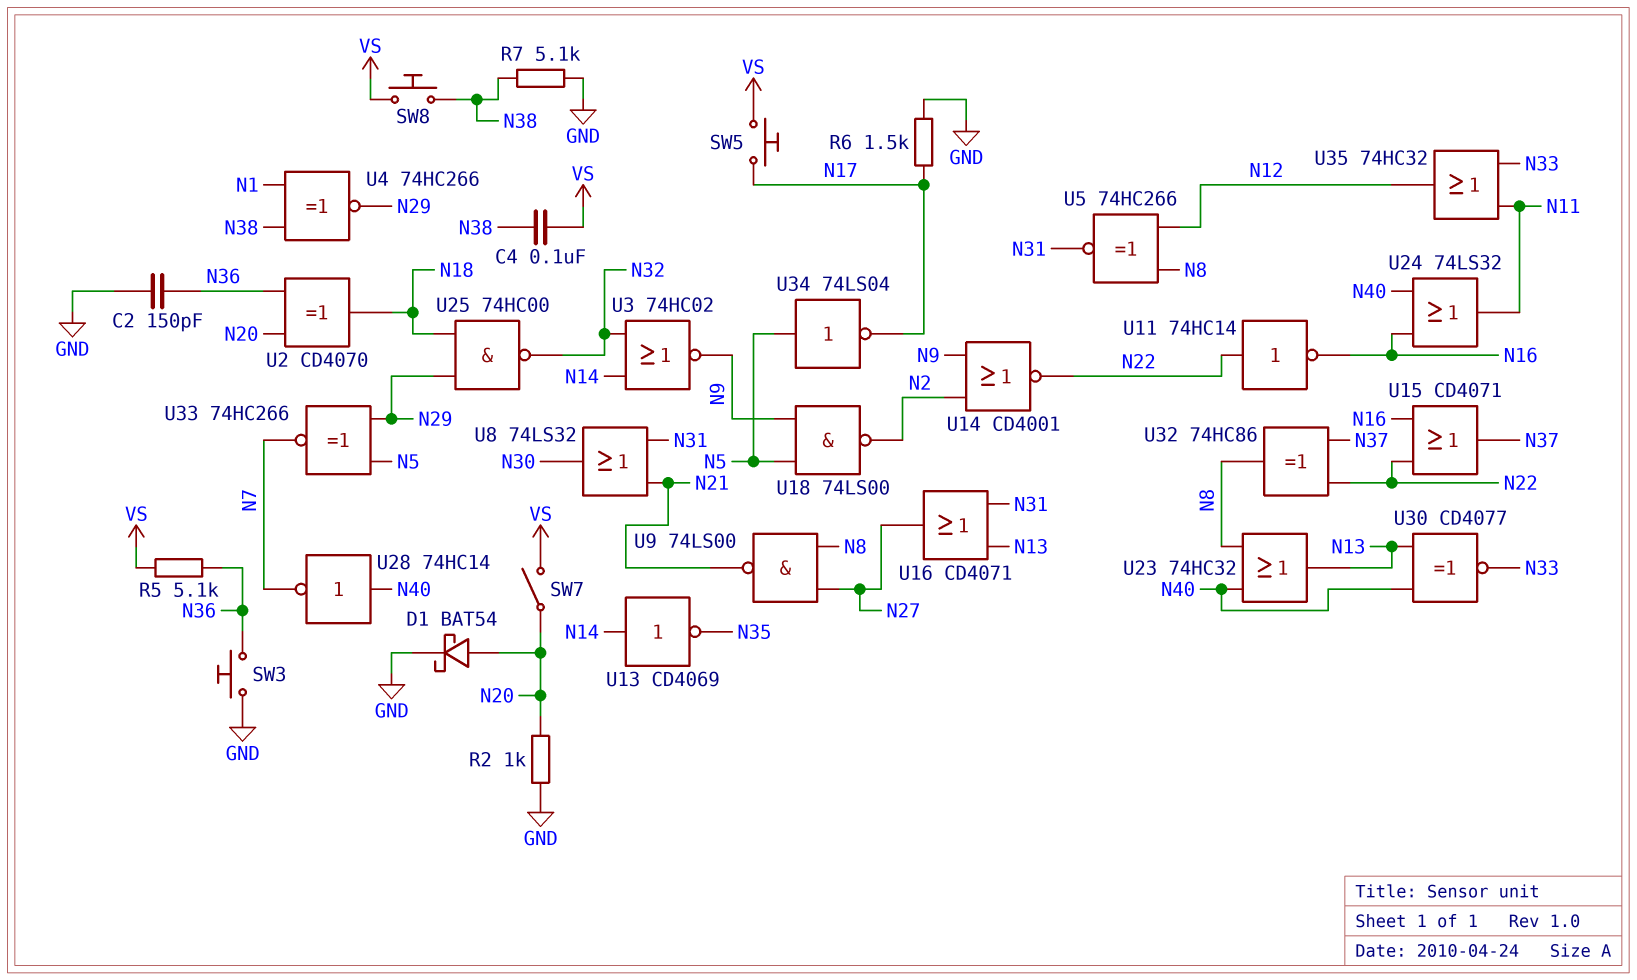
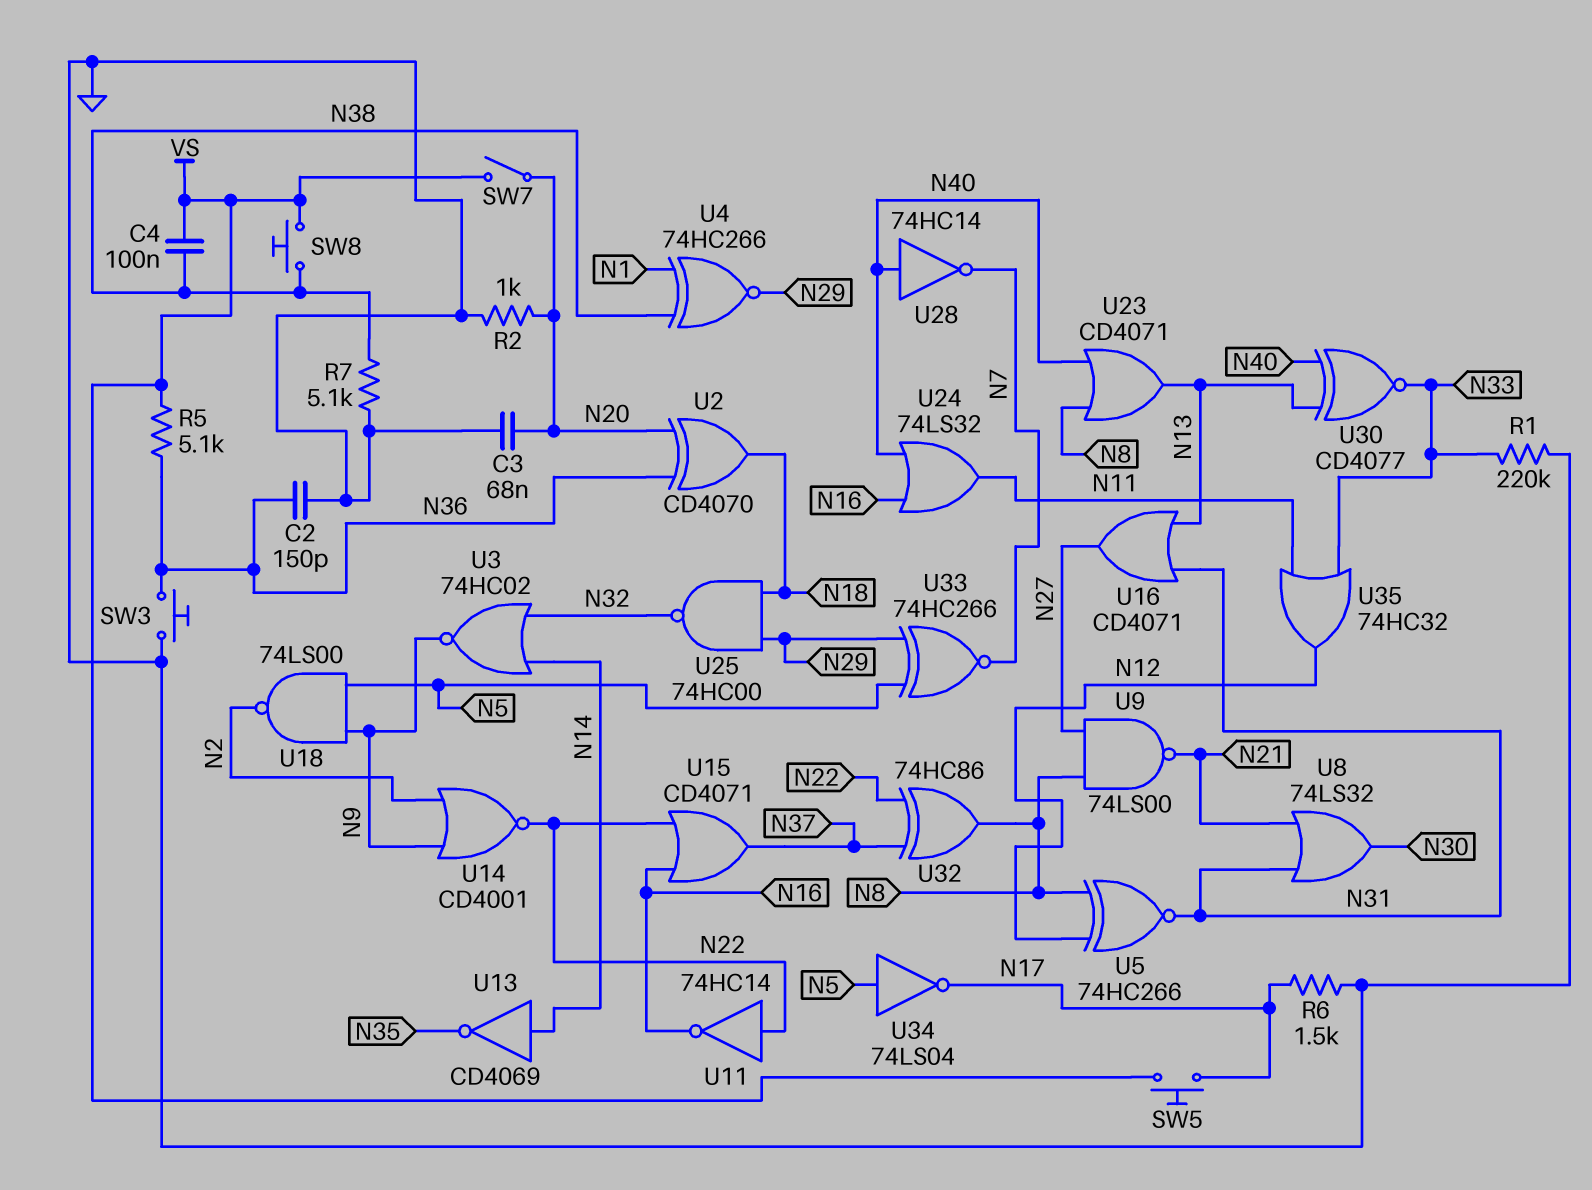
C3: none -> 68nF (GND, N20)
D1: schottky BAT54 (A N20, K GND) -> none
R1: none -> 220k (GND, N33)
U23: OR 74HC32 (in N8, in N40, out N13) -> OR CD4071 (in N8, in N40, out N13)

